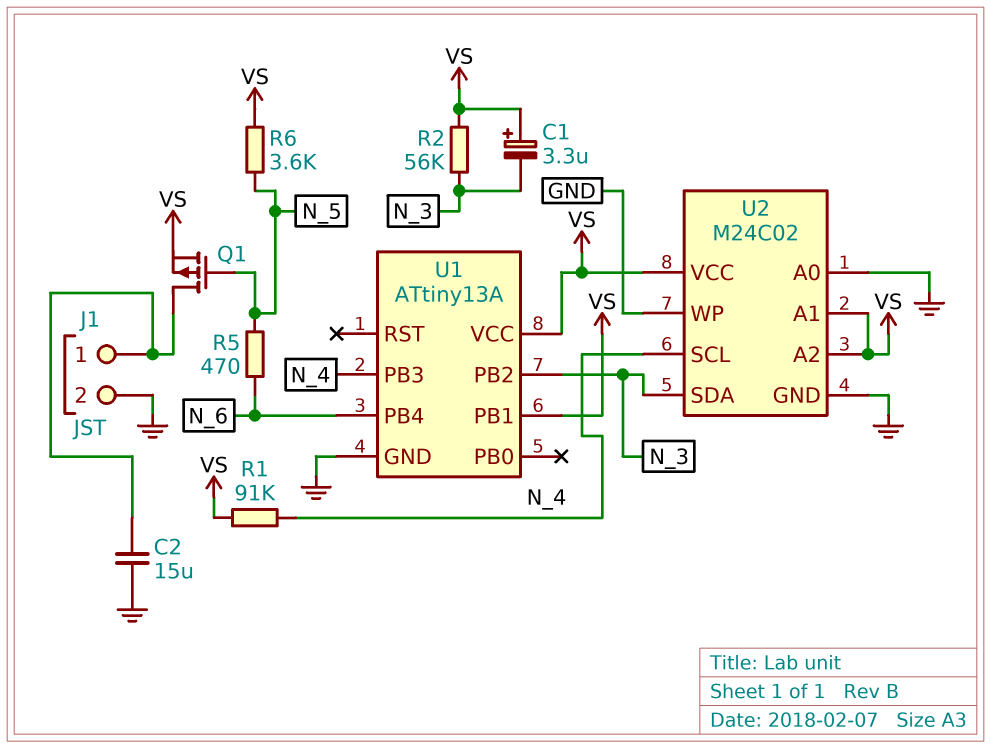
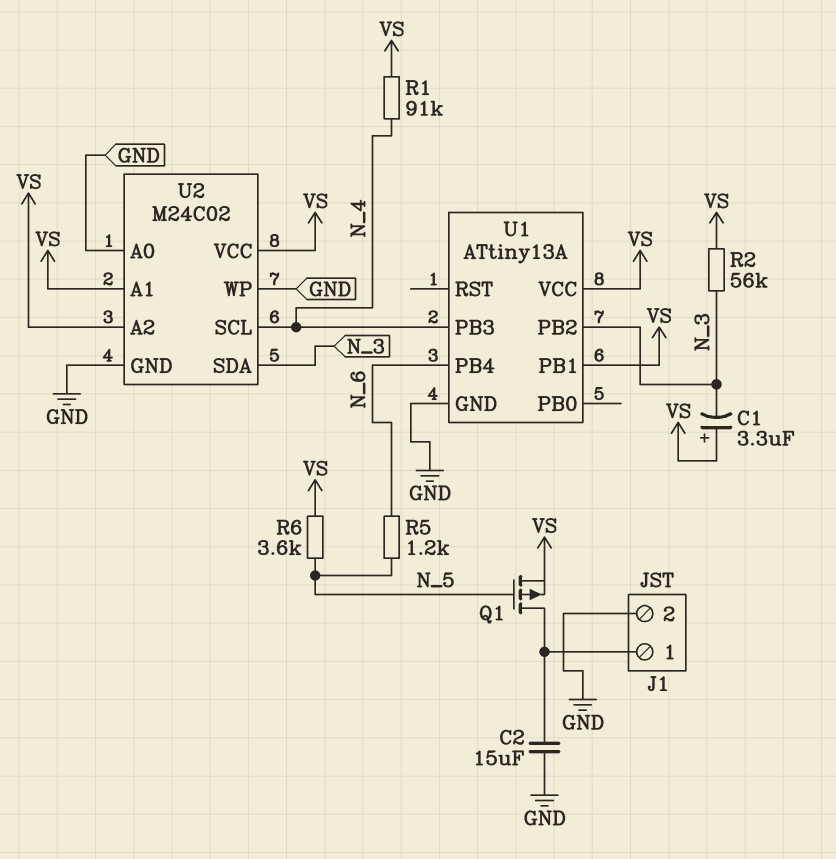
R5: 470 (N_5, N_6) -> 1.2k (N_5, N_6)

